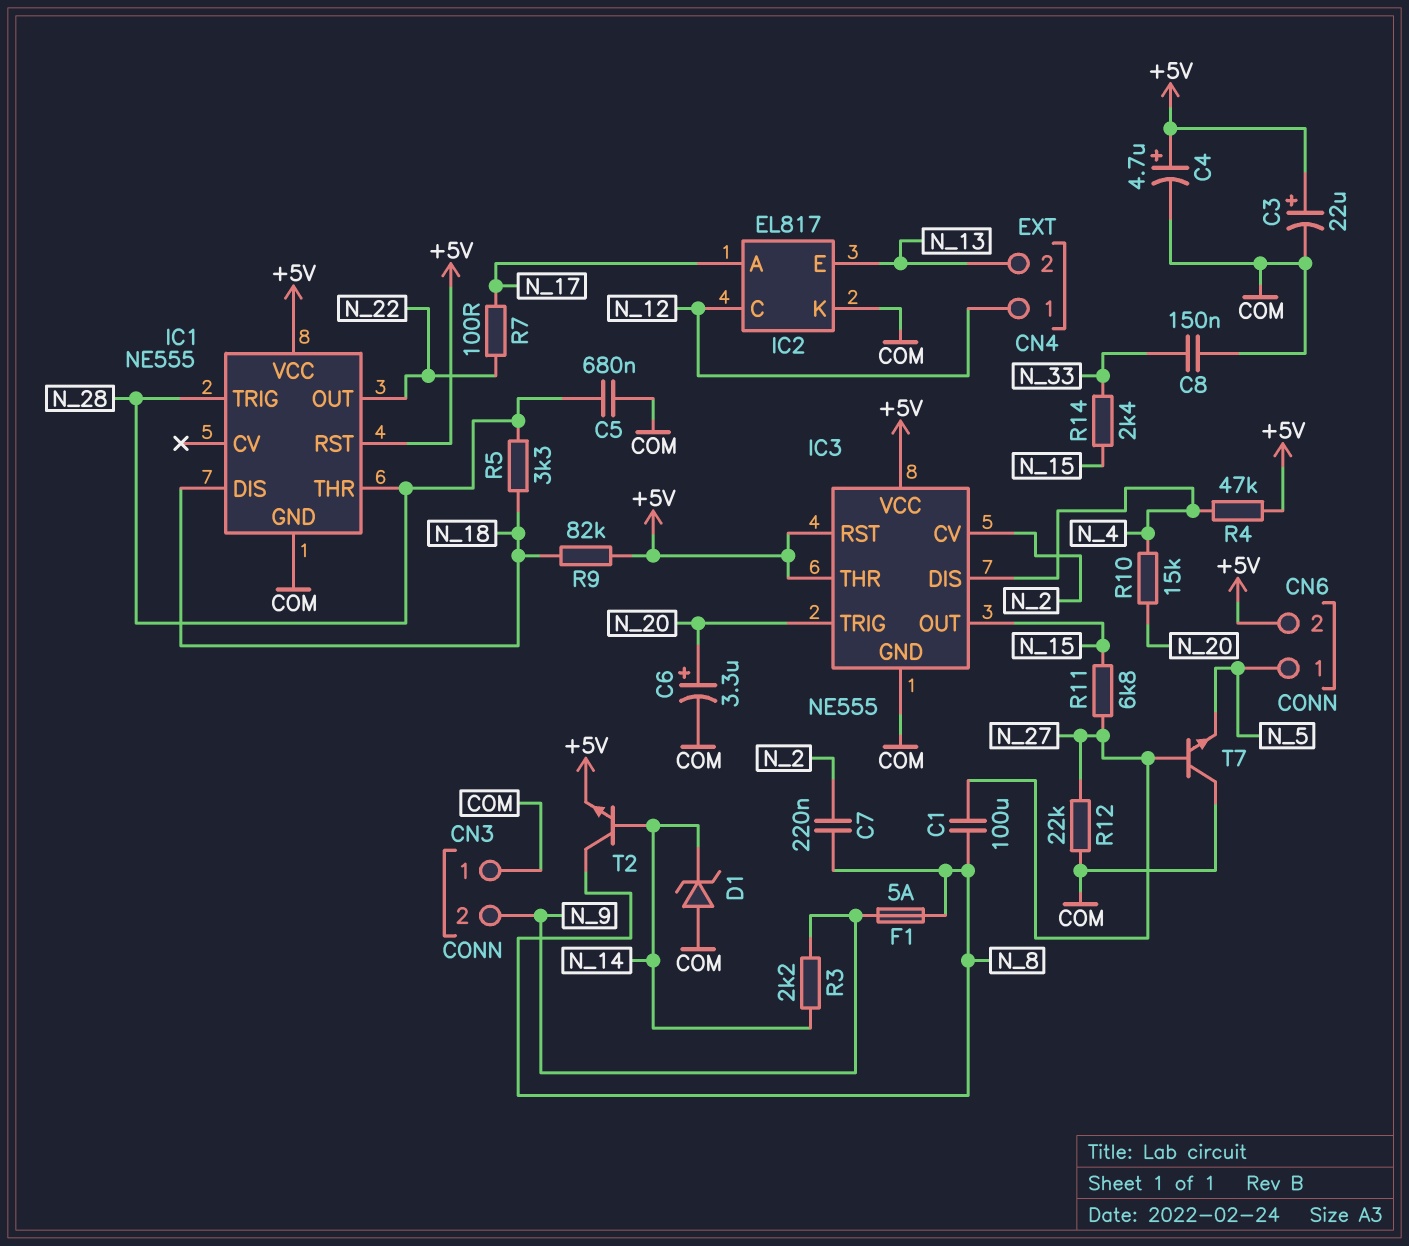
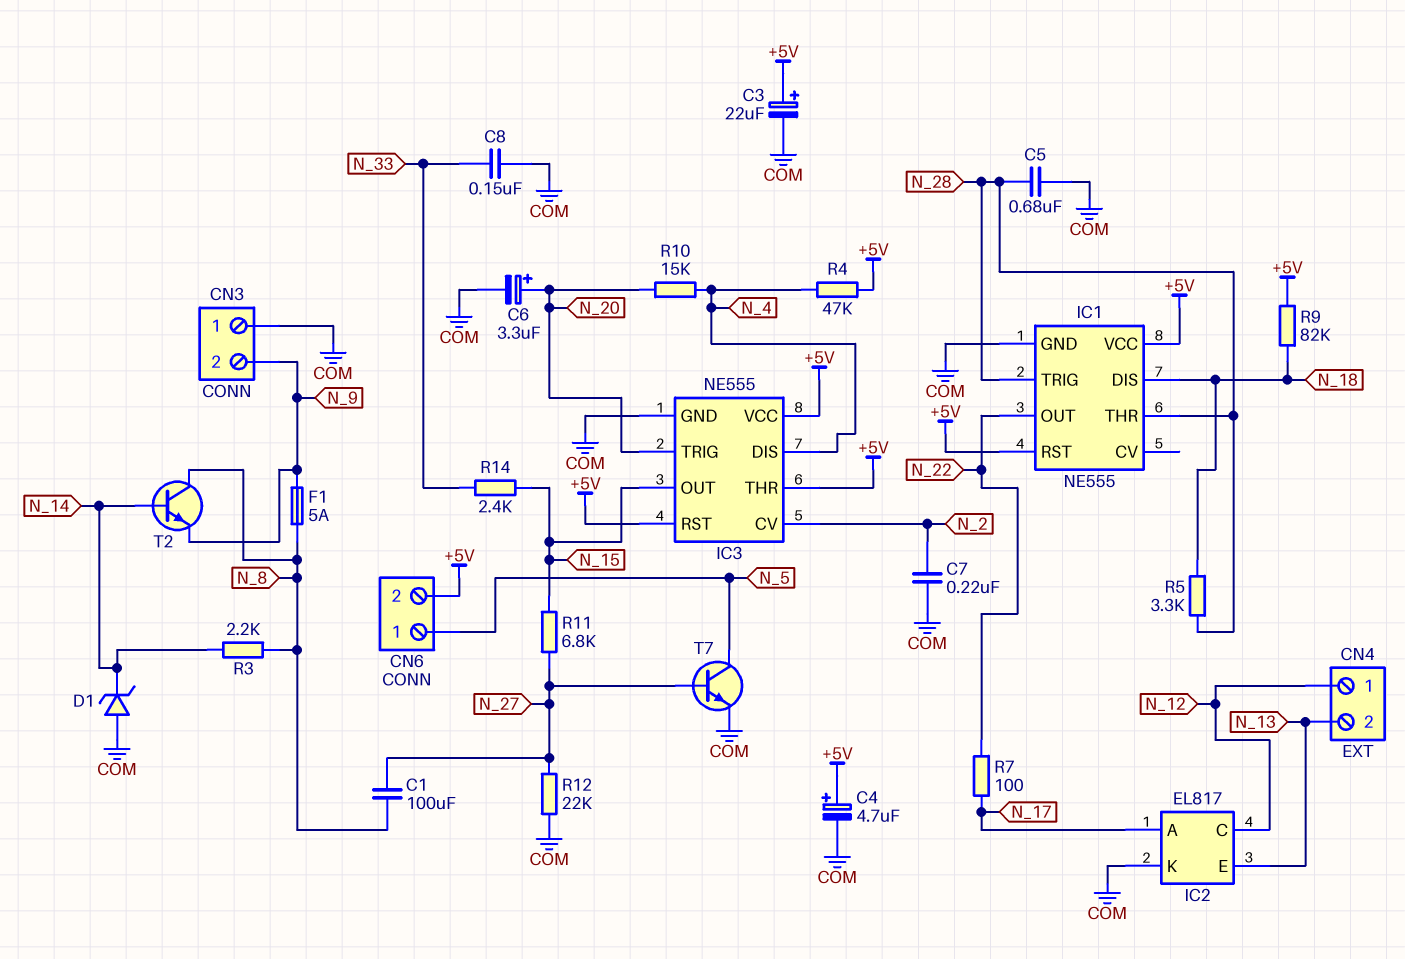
C7: 220nF (N_2, N_8) -> 220nF (COM, N_2)
R3: 2.2k (N_9, N_14) -> 2.2k (N_8, N_14)
T2: NPN (B N_14, C N_8, E +5V) -> NPN (B N_14, C N_8, E N_9)
T7: NPN (B N_27, C COM, E N_5) -> NPN (B N_27, C N_5, E COM)

